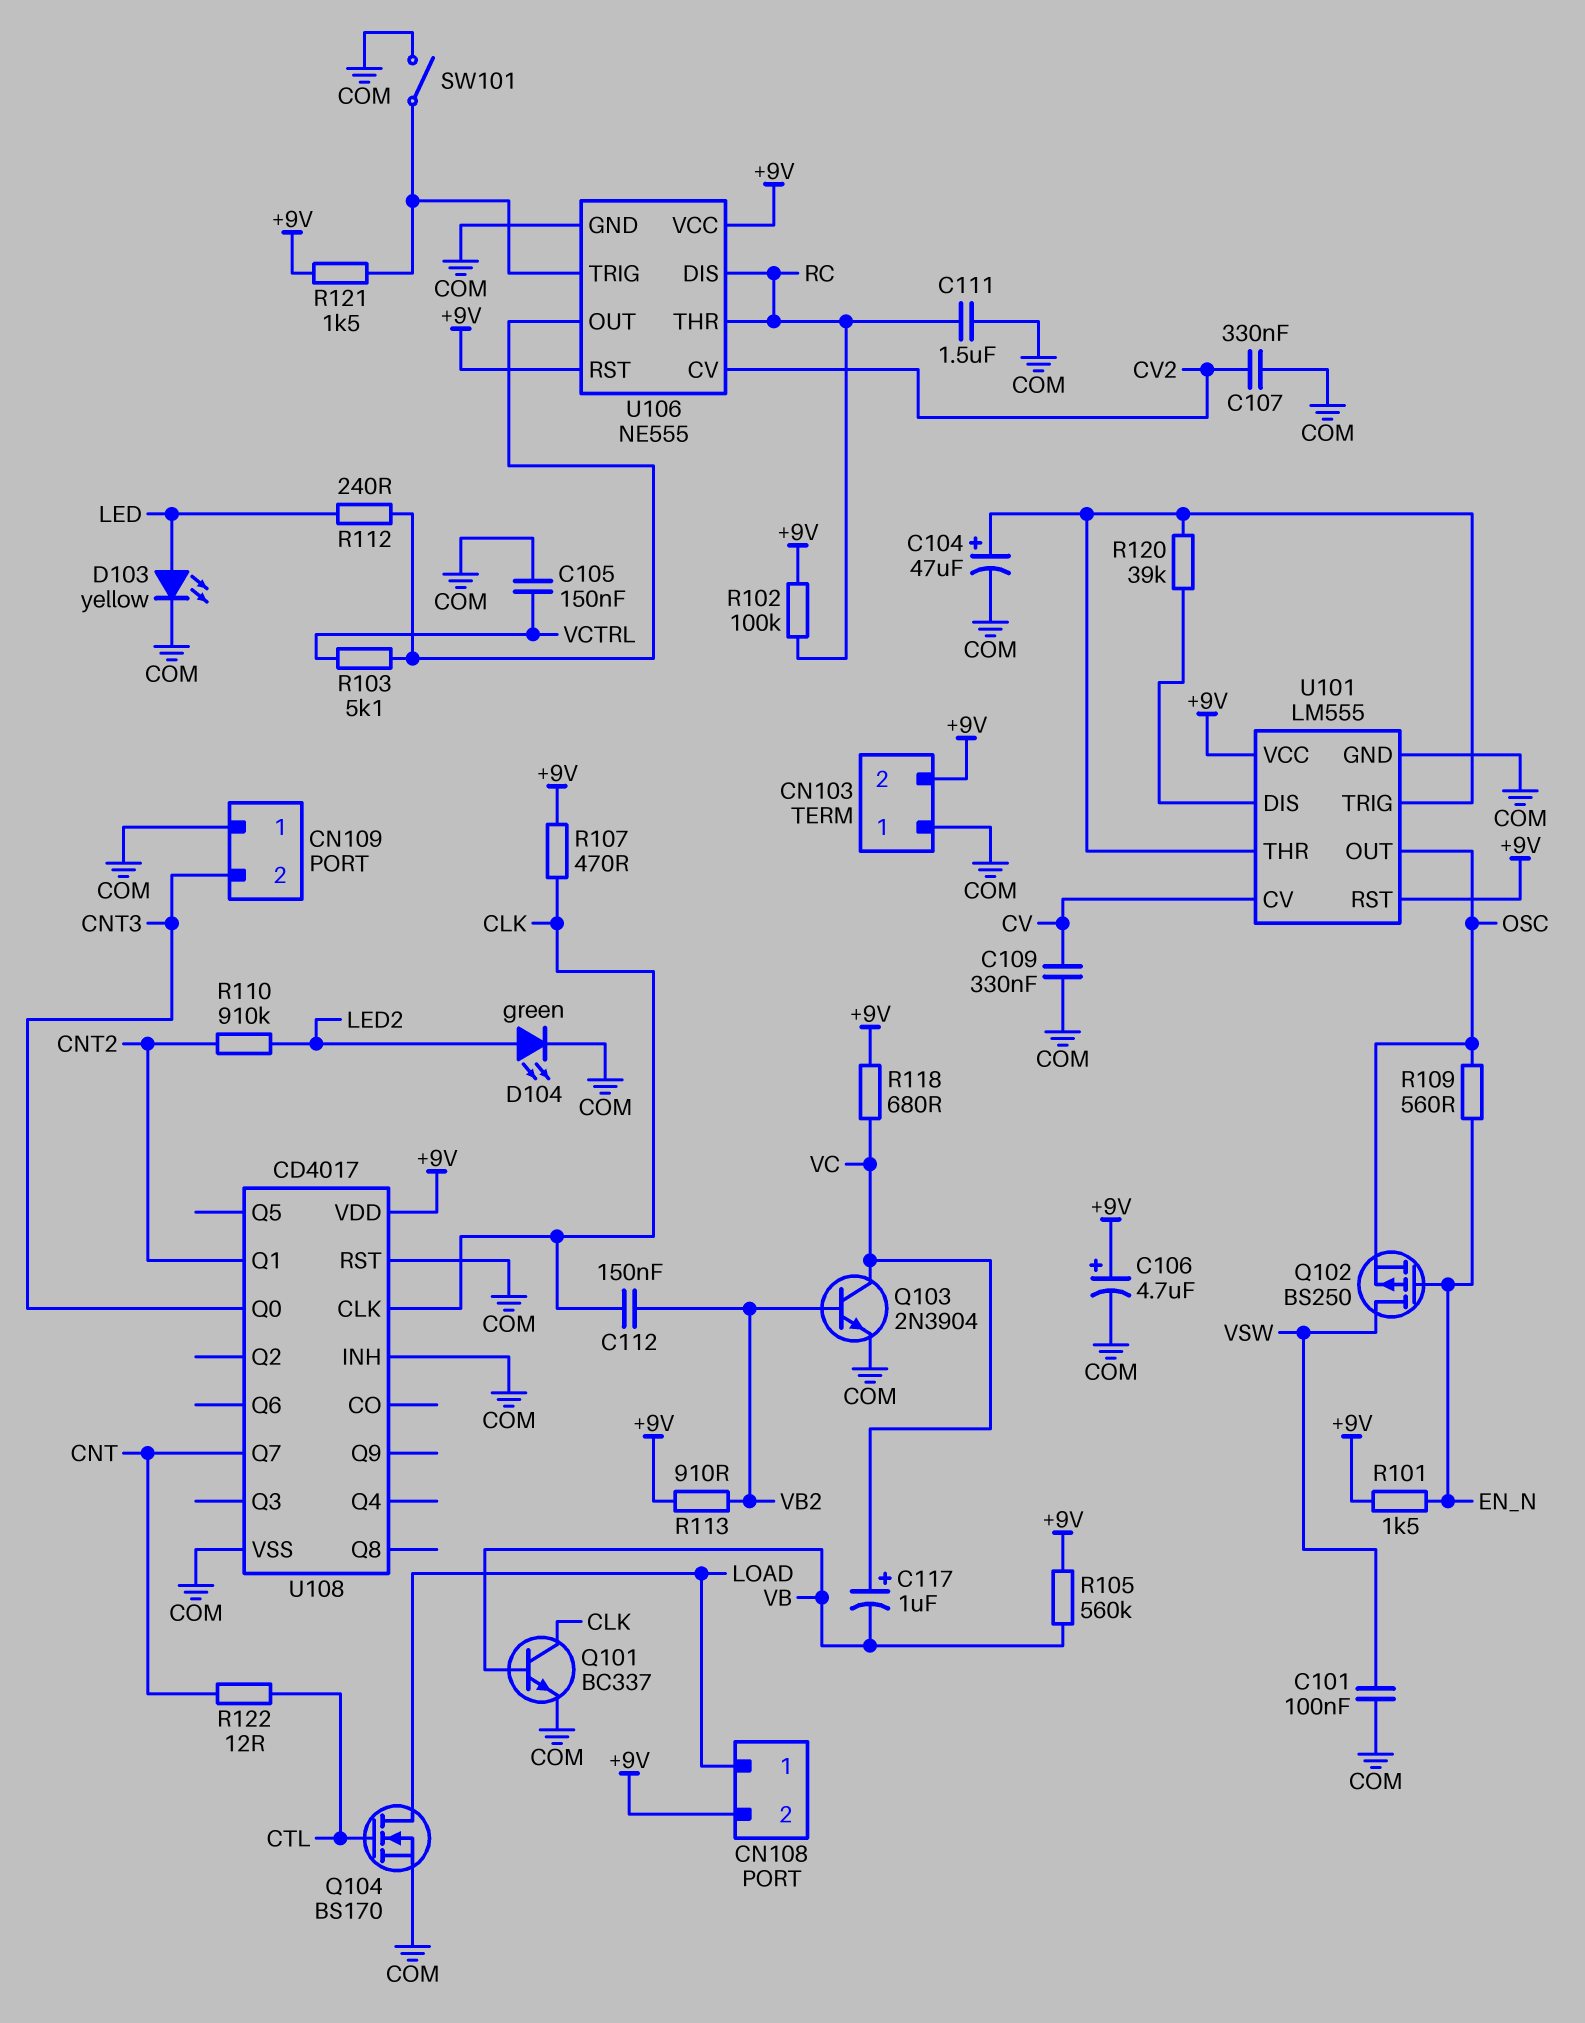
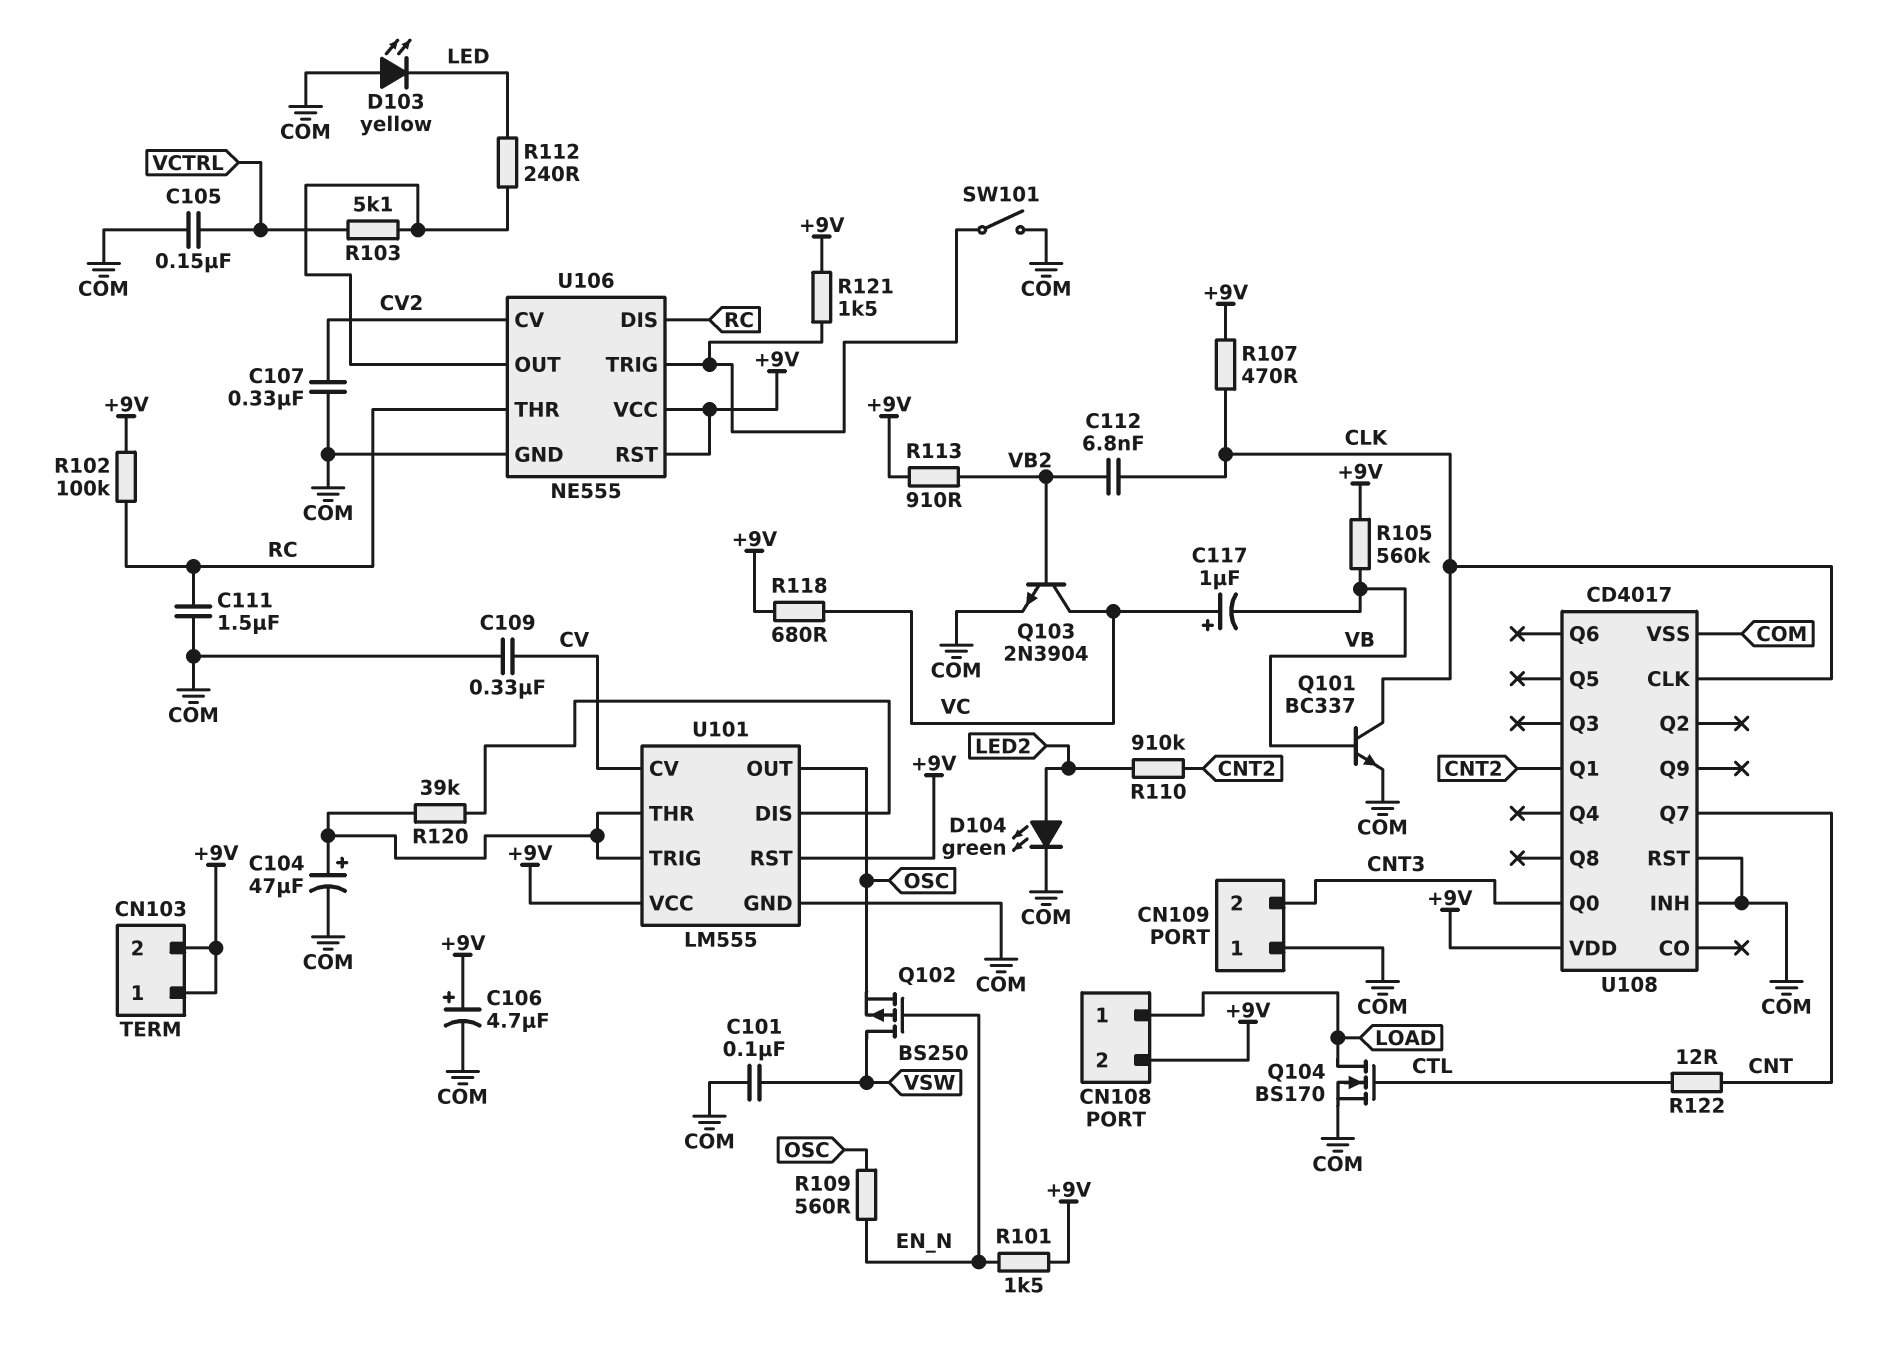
C112: 150nF (CLK, VB2) -> 6.8nF (CLK, VB2)
CN103 pin 1: COM -> +9V
D103: LED yellow (A LED, K COM) -> LED yellow (A COM, K LED)

